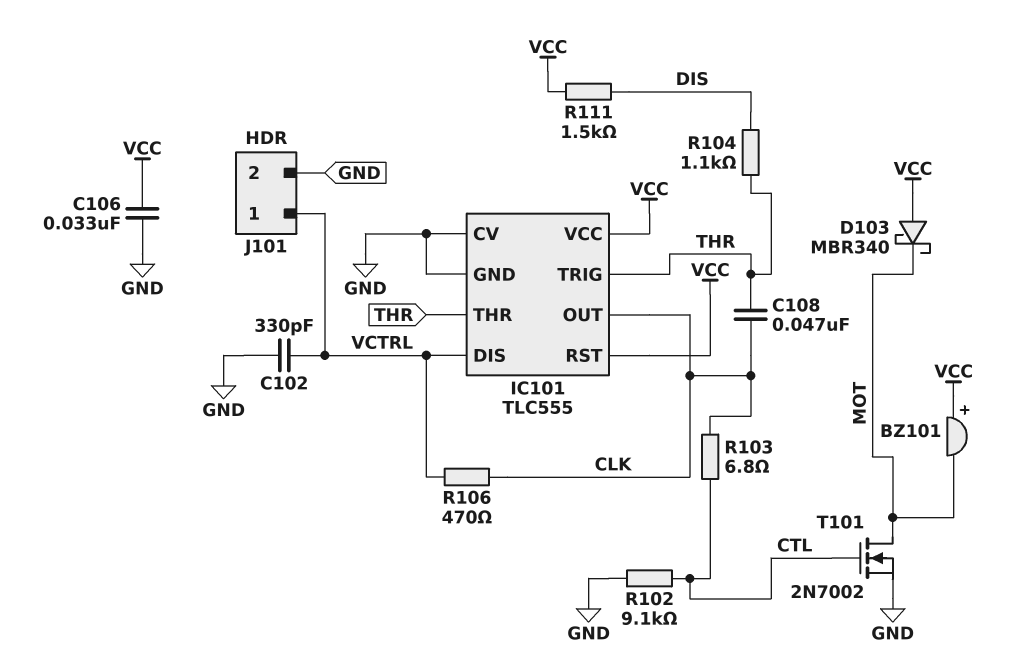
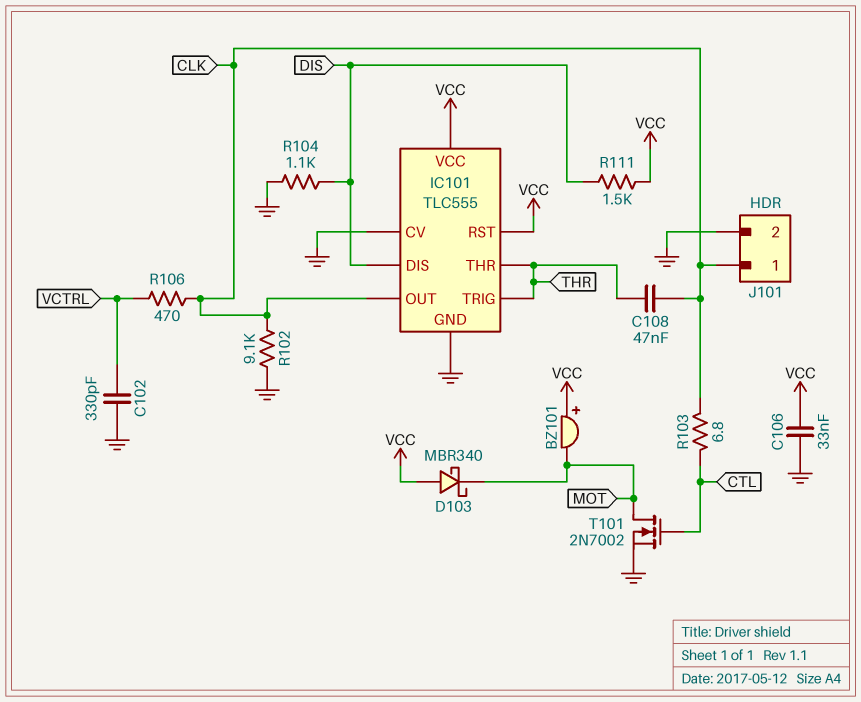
IC101 pin DIS: VCTRL -> DIS
J101 pin 1: VCTRL -> CLK
R102: 9.1k (CTL, GND) -> 9.1k (CLK, GND)
R104: 1.1k (DIS, THR) -> 1.1k (DIS, GND)

